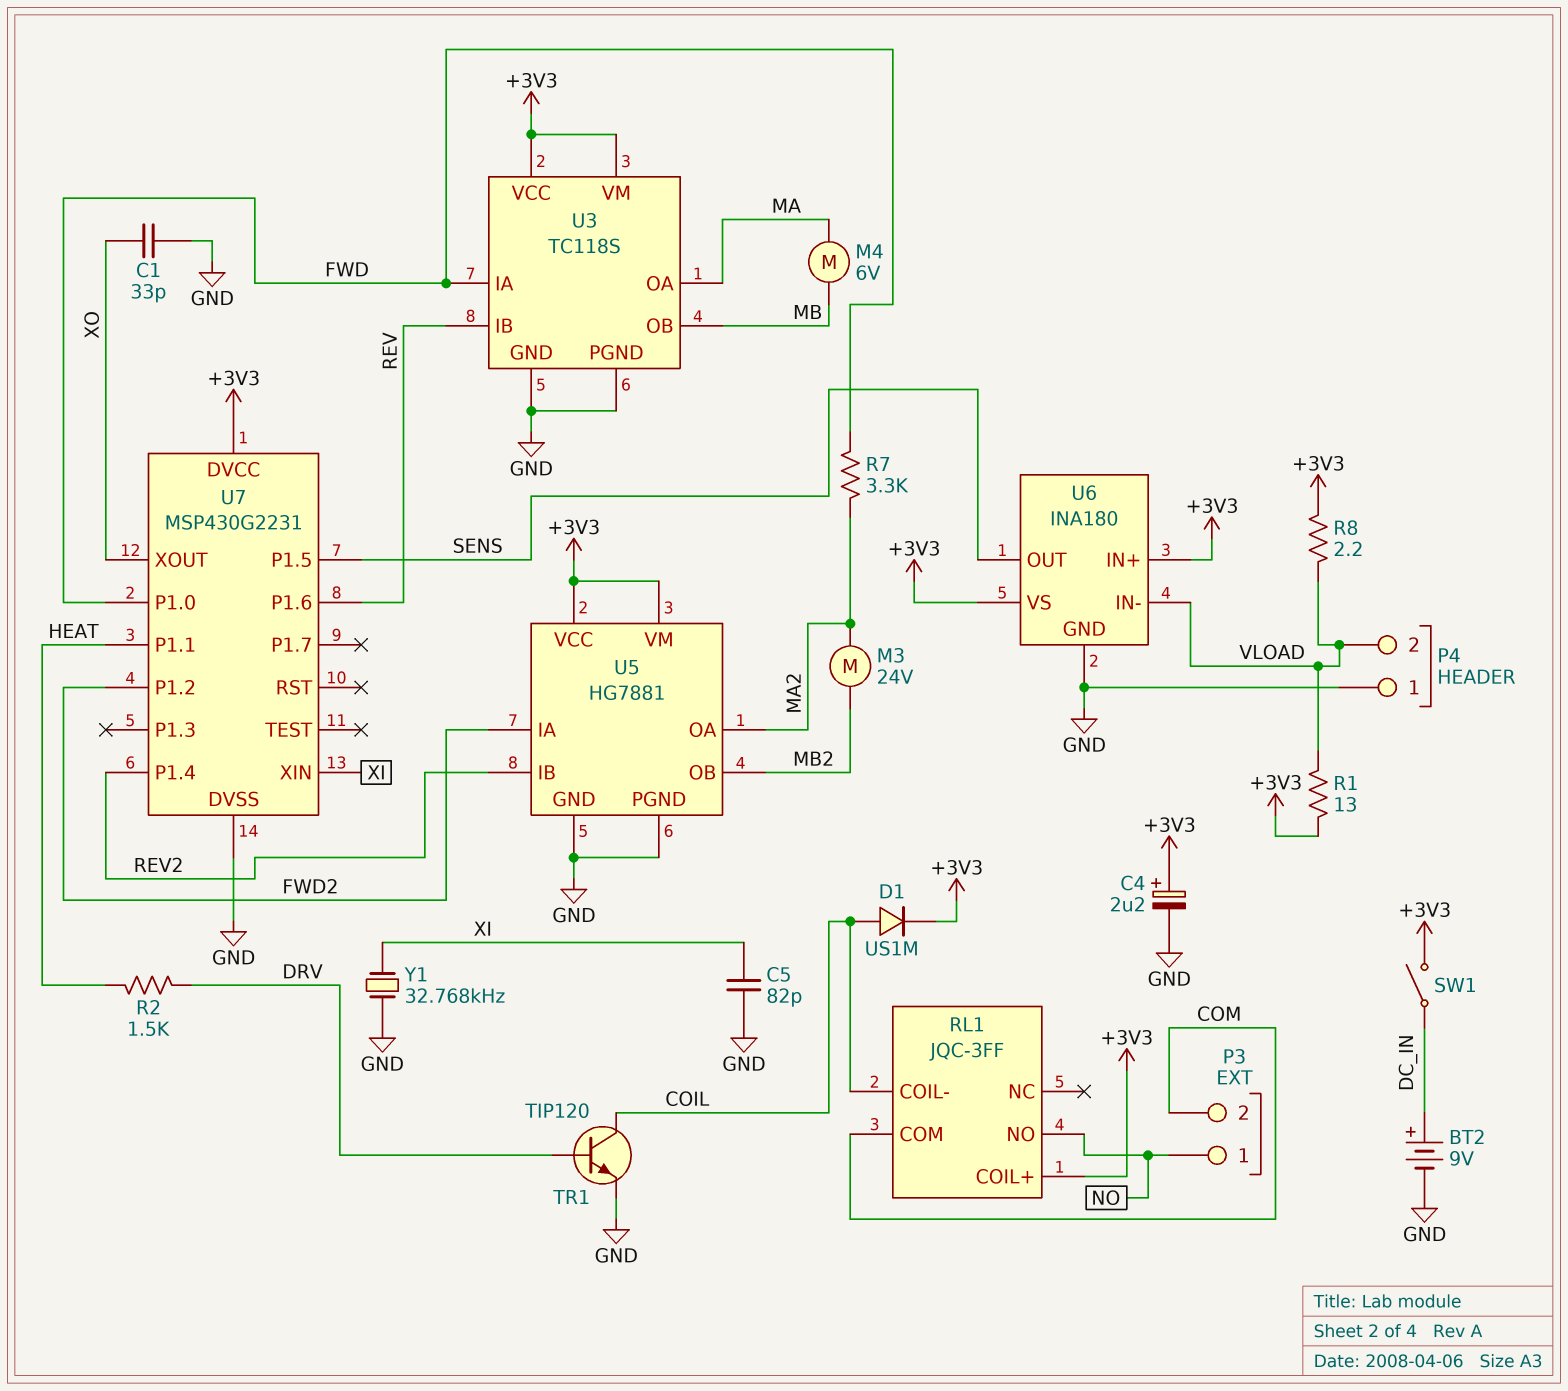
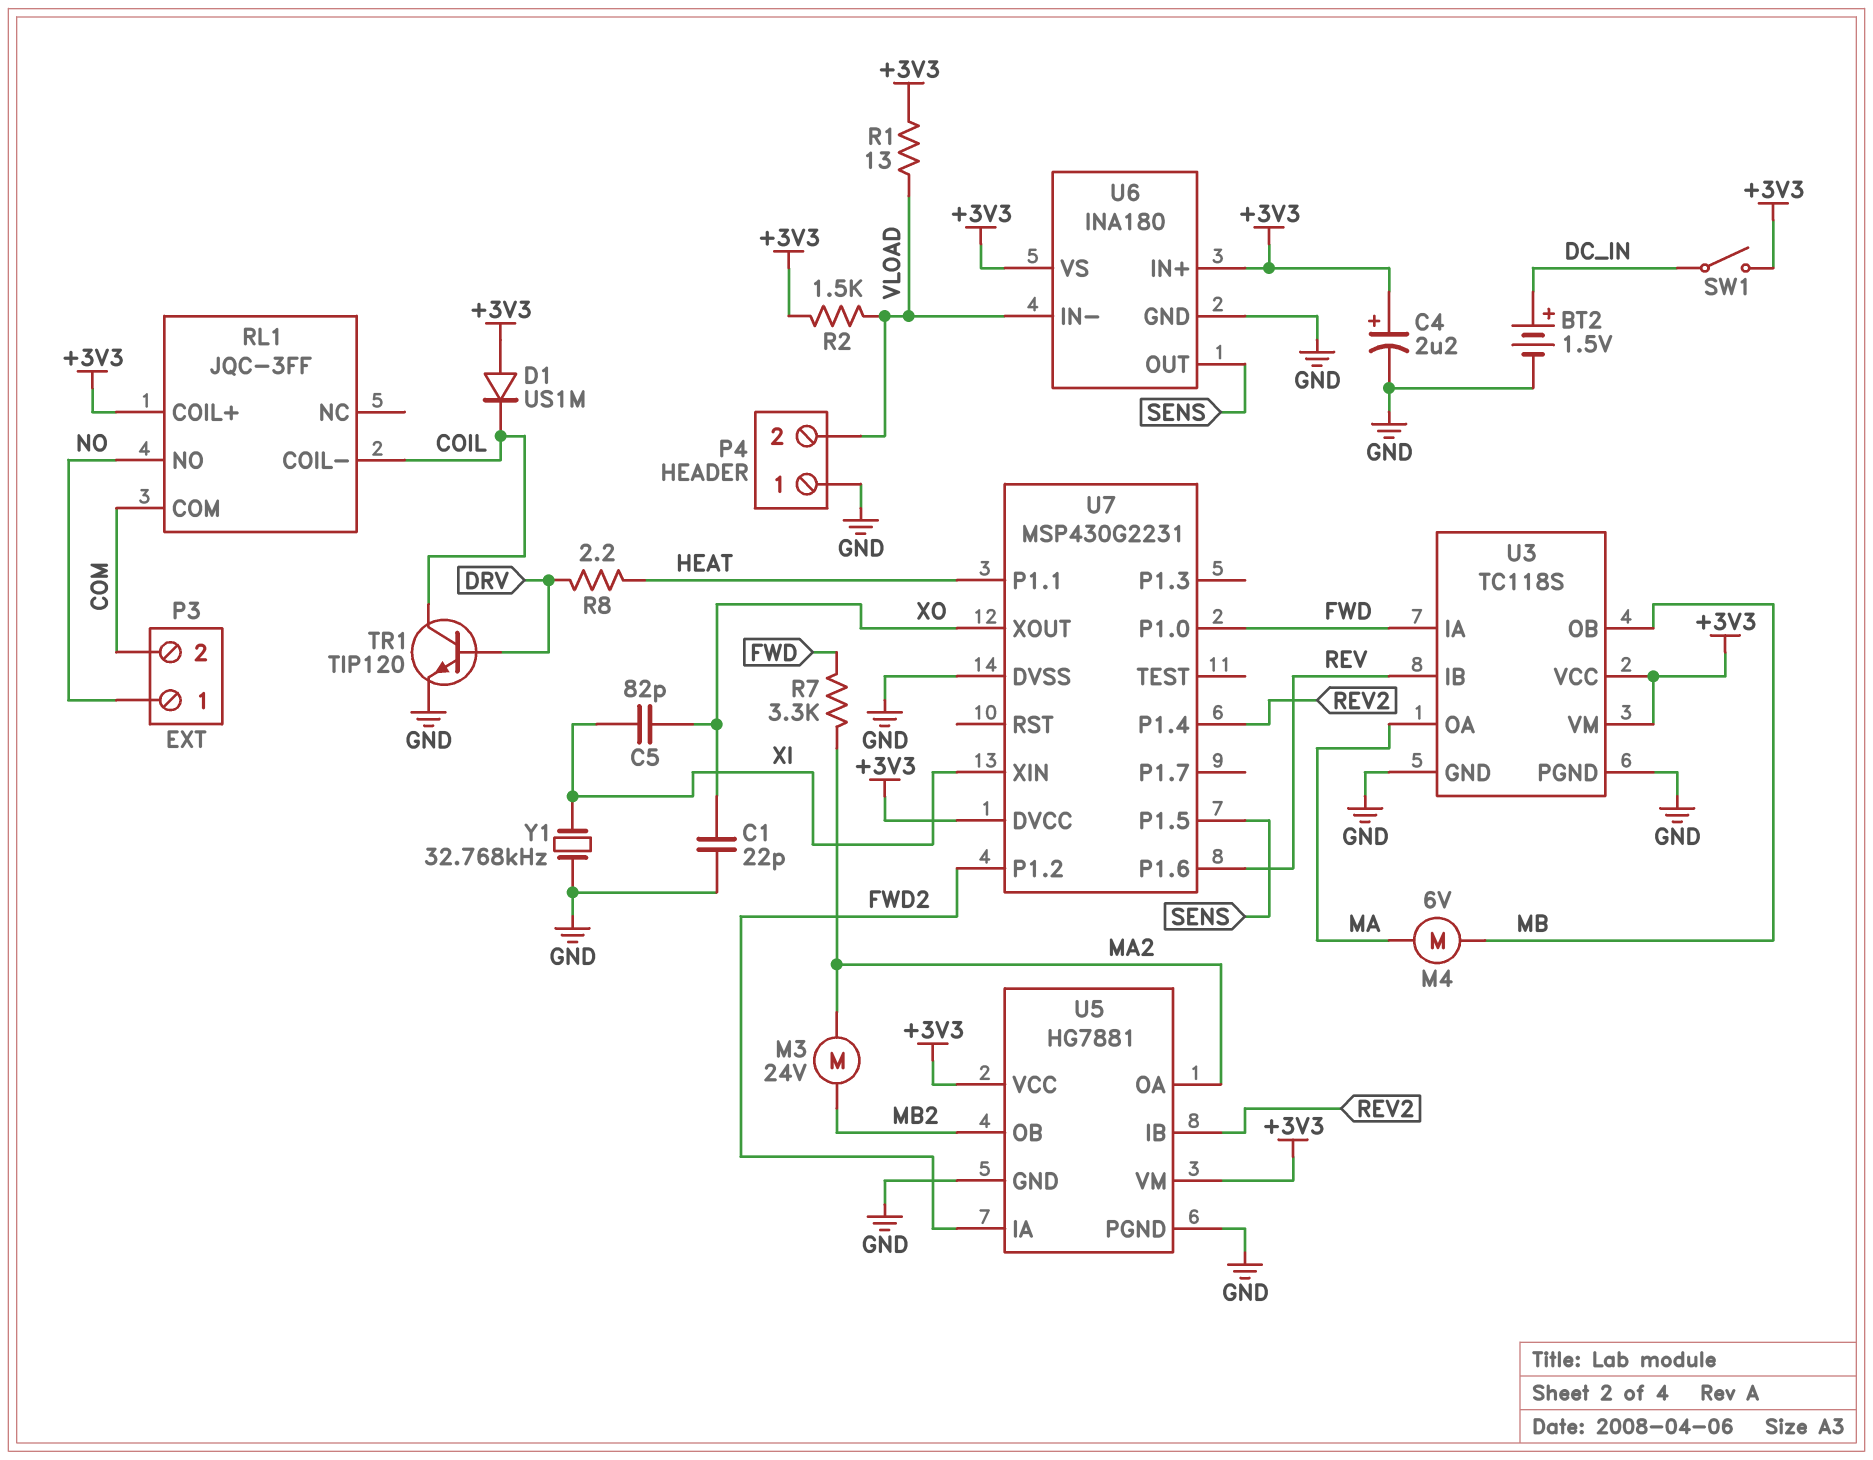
BT2: 9V (plus DC_IN, minus GND) -> 1.5V (plus DC_IN, minus GND)
C1: 33pF (GND, XO) -> 22pF (GND, XO)
C5: 82pF (GND, XI) -> 82pF (XI, XO)
D1: diode US1M (A COIL, K +3V3) -> diode US1M (A +3V3, K COIL)
R2: 1.5k (DRV, HEAT) -> 1.5k (+3V3, VLOAD)
R8: 2.2 (+3V3, VLOAD) -> 2.2 (DRV, HEAT)

